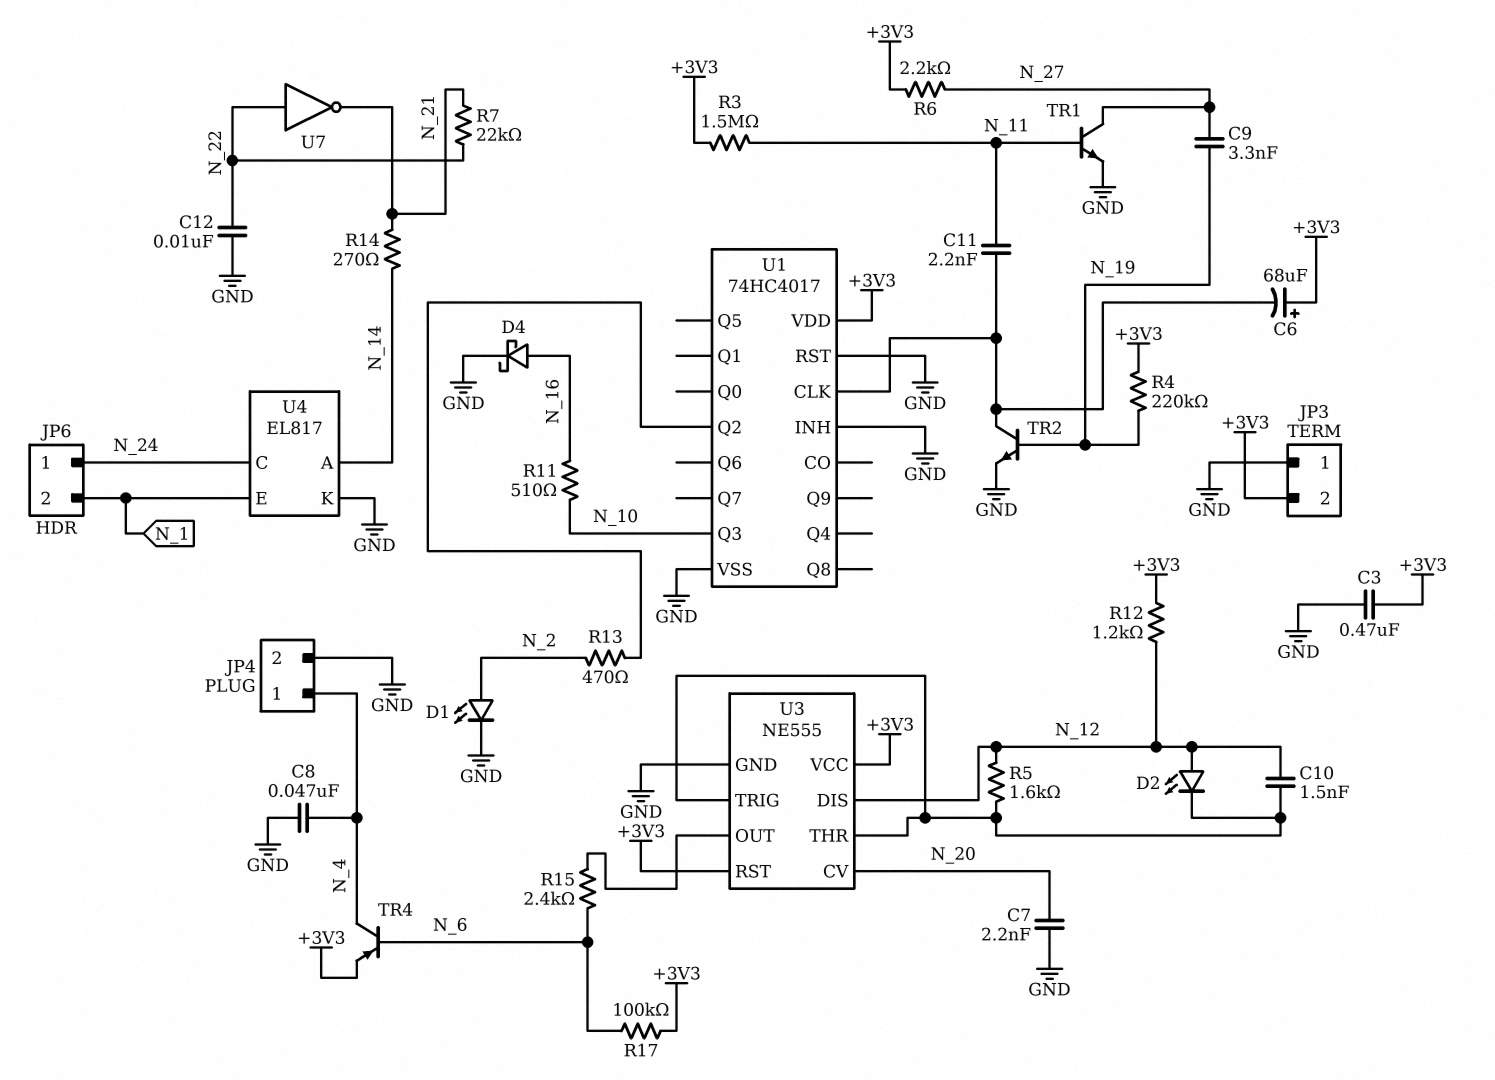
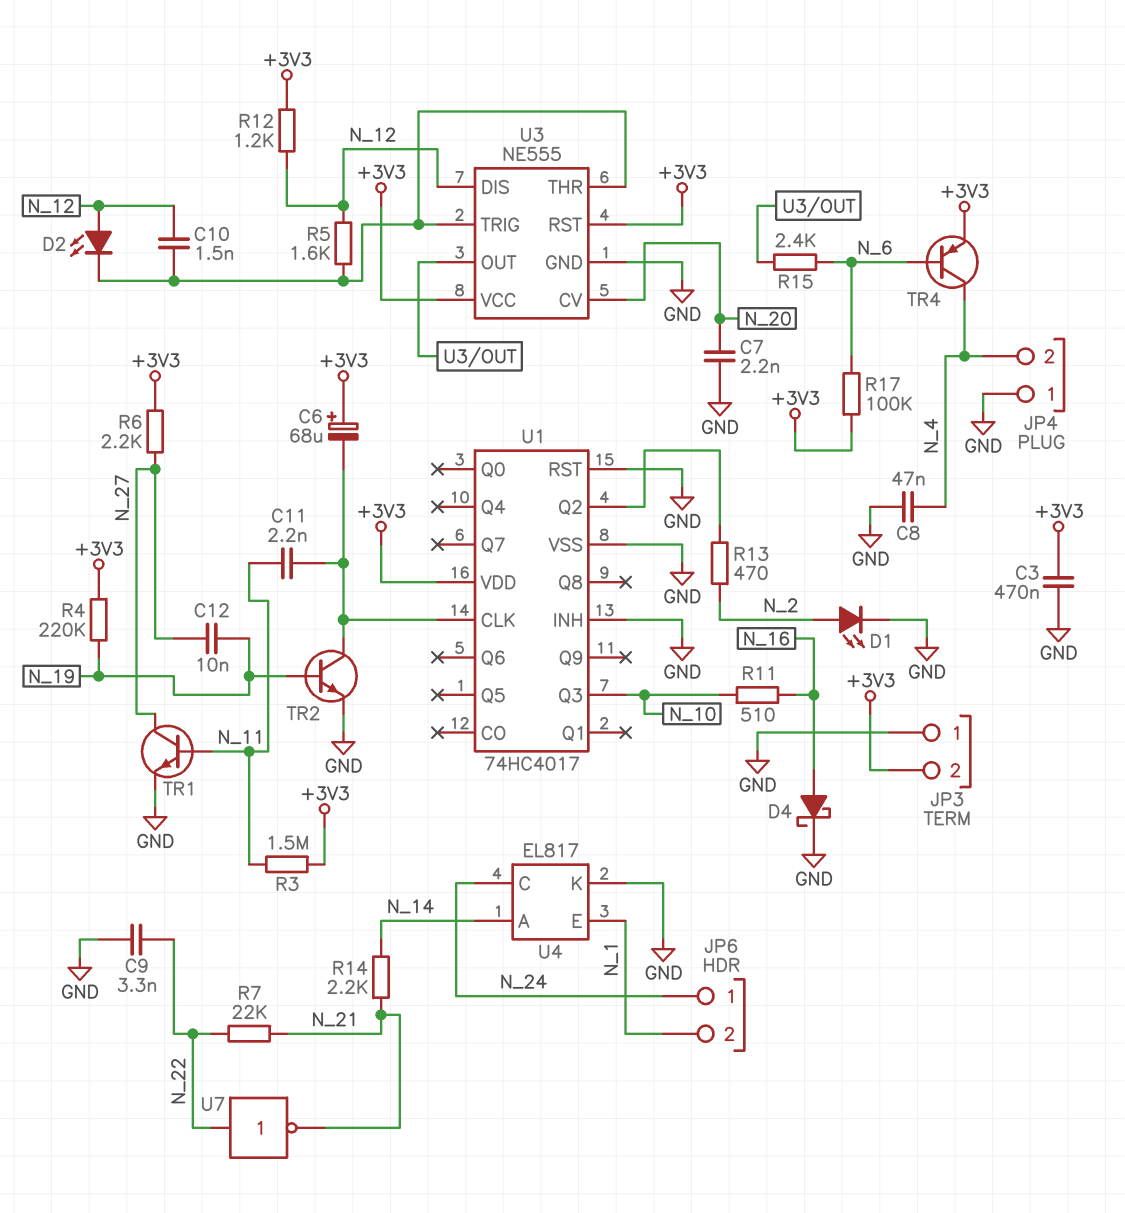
C9: 3.3nF (N_19, N_27) -> 3.3nF (GND, N_22)
C12: 10nF (GND, N_22) -> 10nF (N_19, N_27)
JP4 pin 1: N_4 -> GND
JP4 pin 2: GND -> N_4
R14: 270 (N_14, N_21) -> 2.2k (N_14, N_21)

